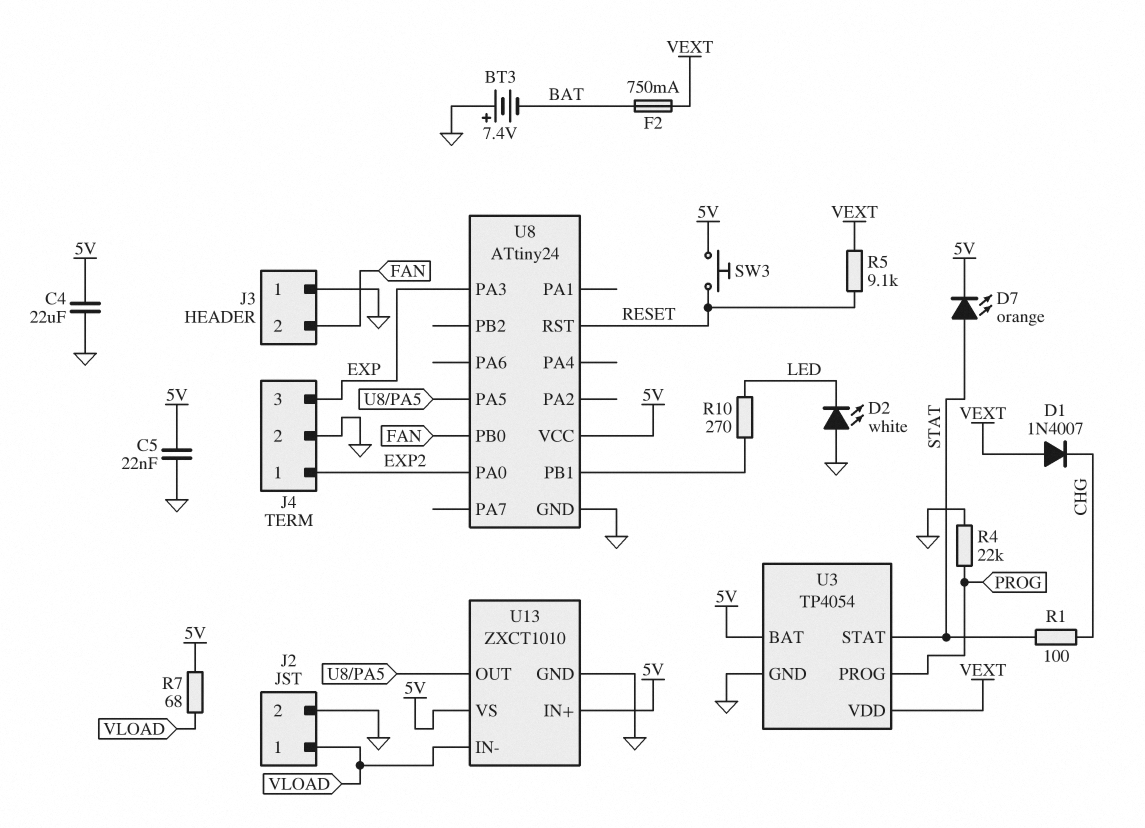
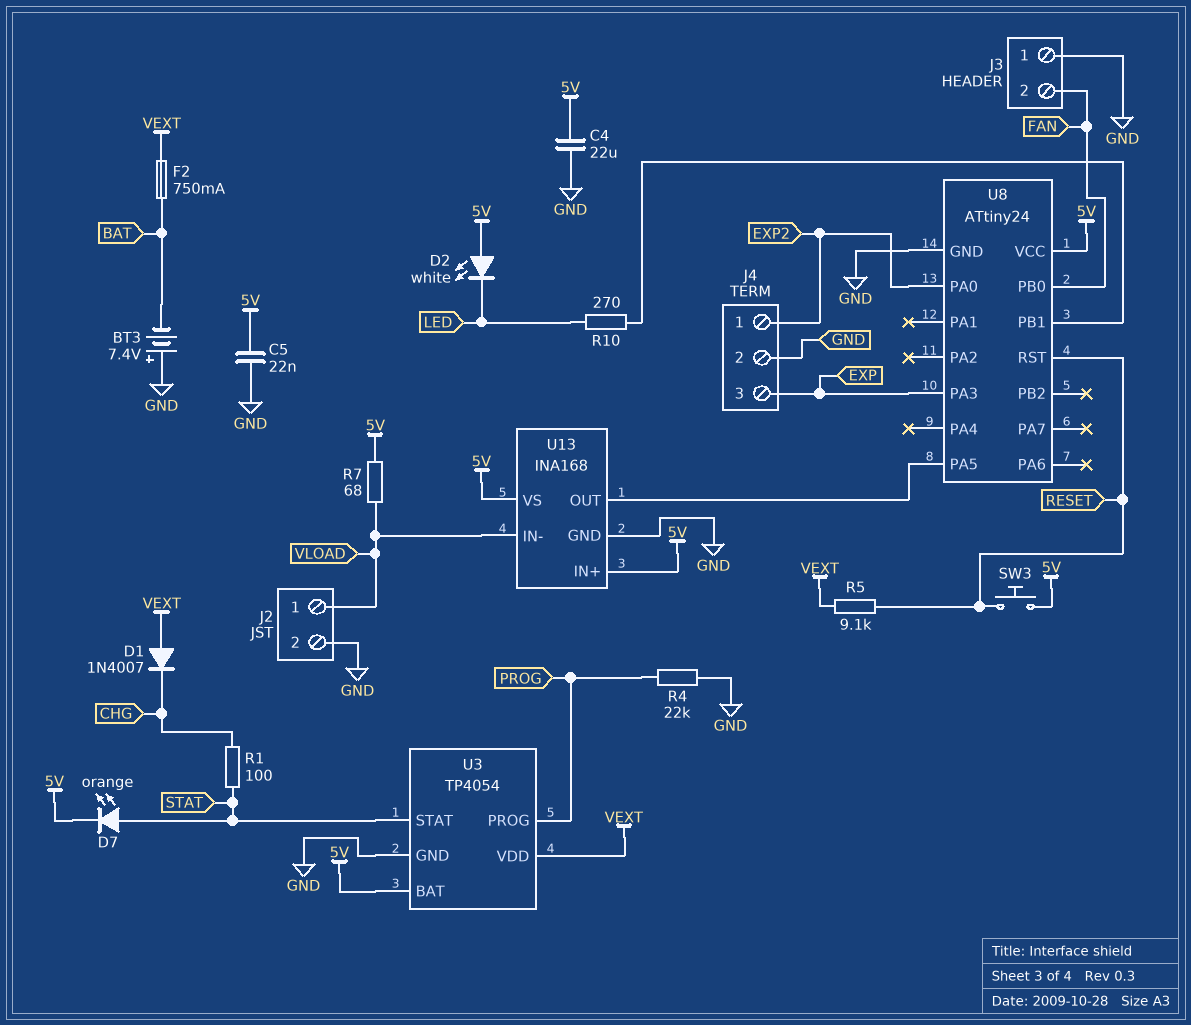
D2: LED white (A GND, K LED) -> LED white (A 5V, K LED)
U13: ZXCT1010 -> INA168

